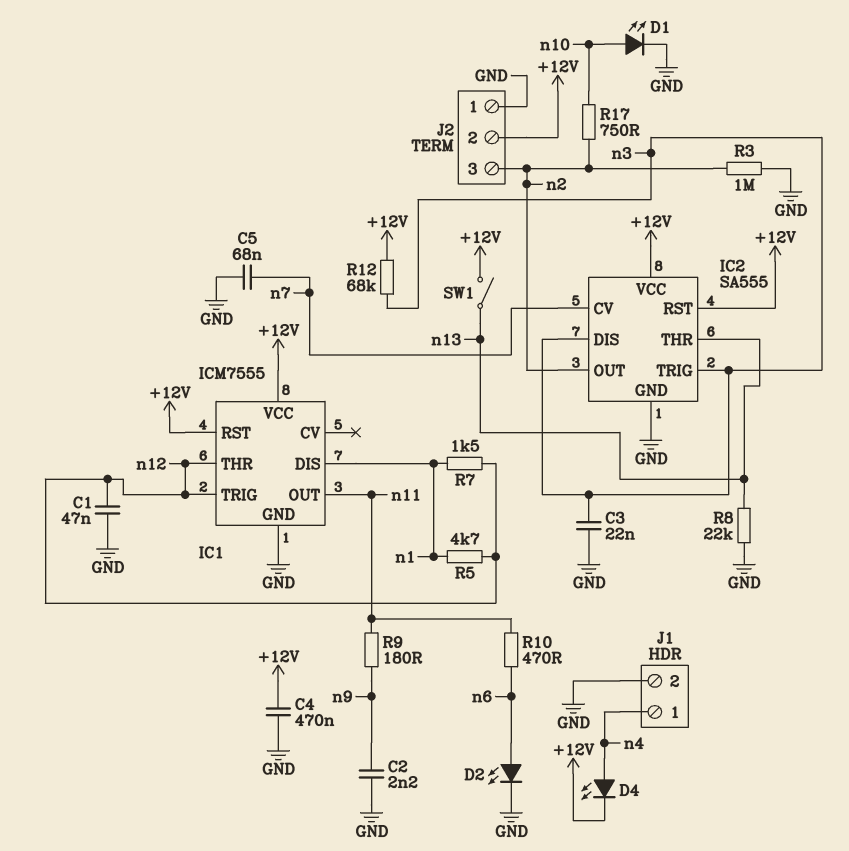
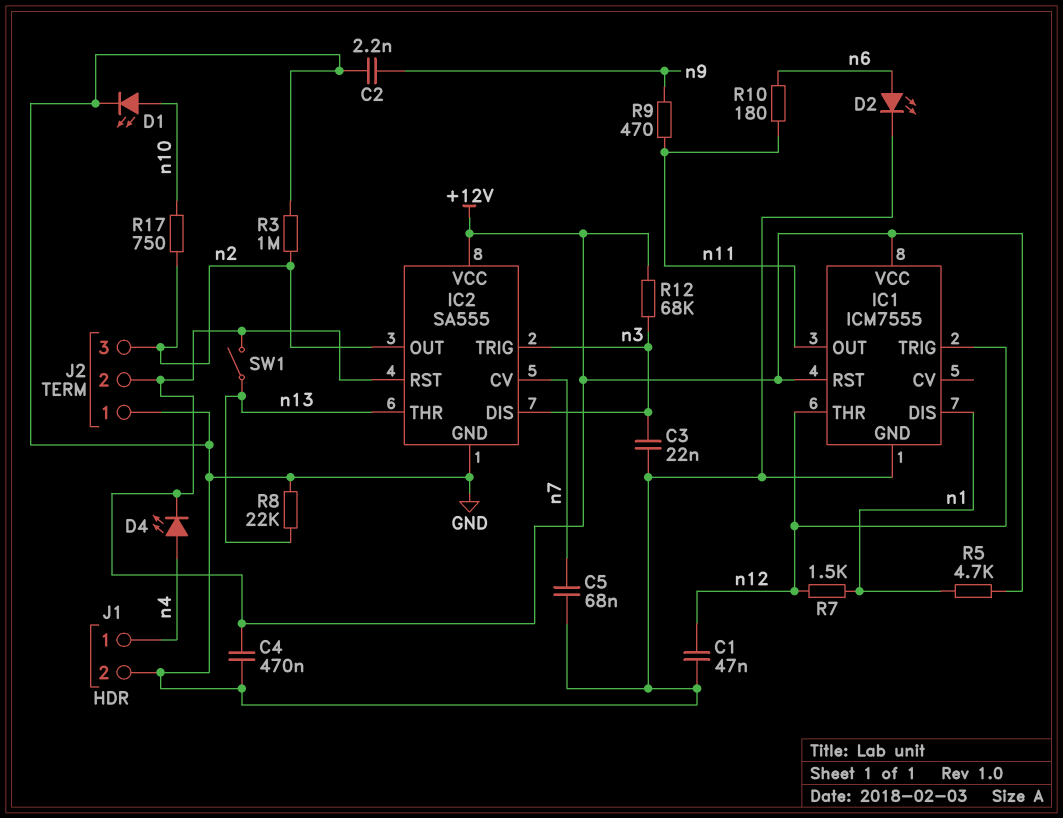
R5: 4.7k (n1, n12) -> 4.7k (+12V, n1)
R9: 180 (n9, n11) -> 470 (n9, n11)
R10: 470 (n6, n11) -> 180 (n6, n11)

